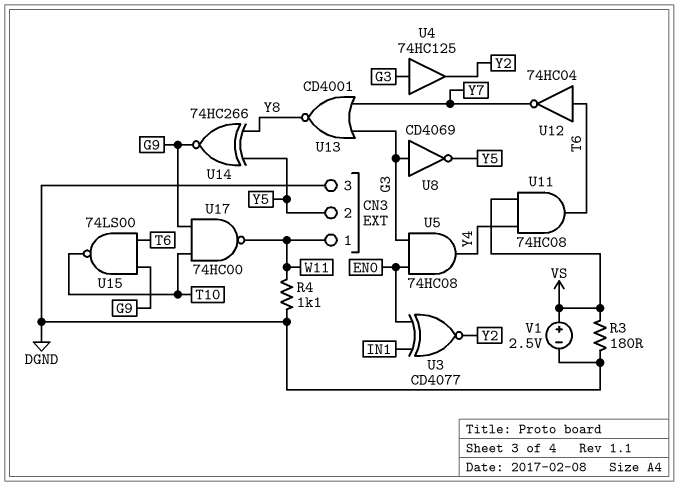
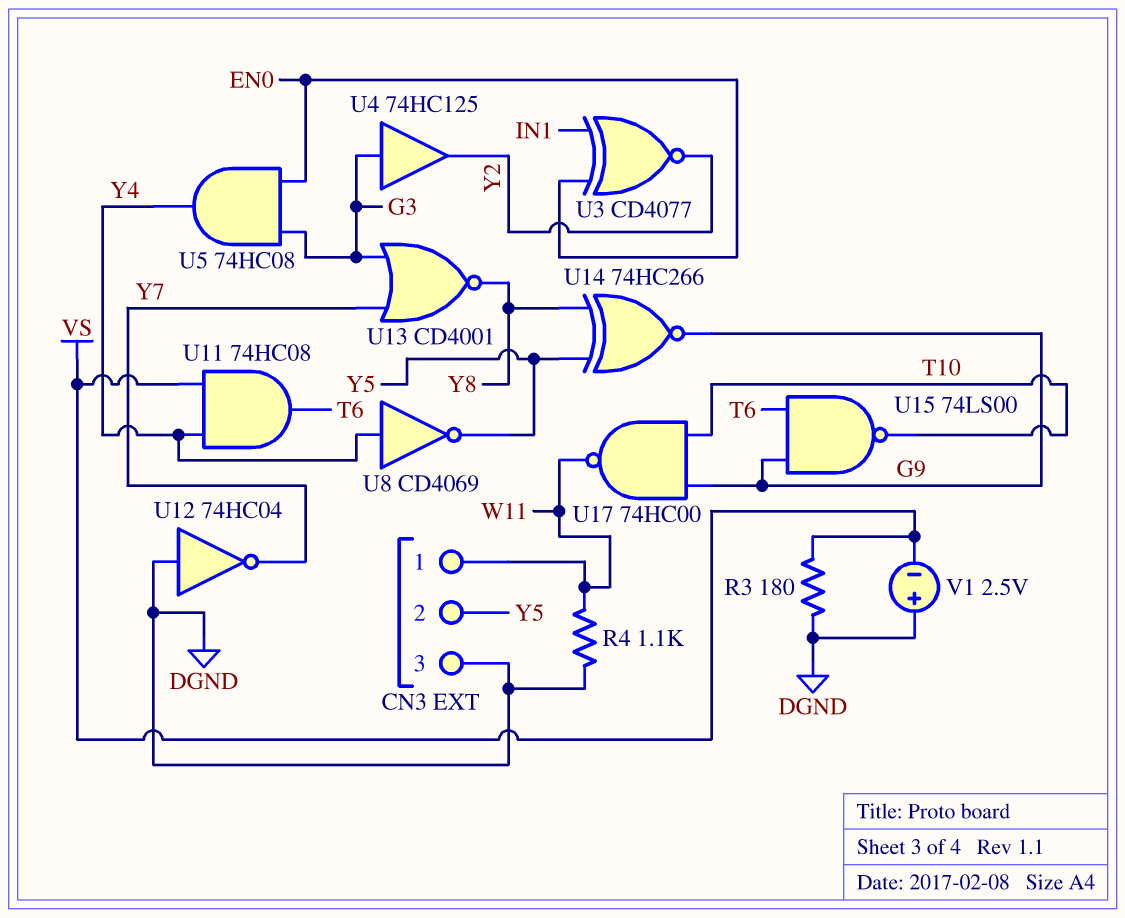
U8: NOT CD4069 (in G3, out Y5) -> NOT CD4069 (in Y4, out Y5)
U12: NOT 74HC04 (in T6, out Y7) -> NOT 74HC04 (in DGND, out Y7)
V1: 2.5V (plus VS, minus DGND) -> 2.5V (plus DGND, minus VS)

